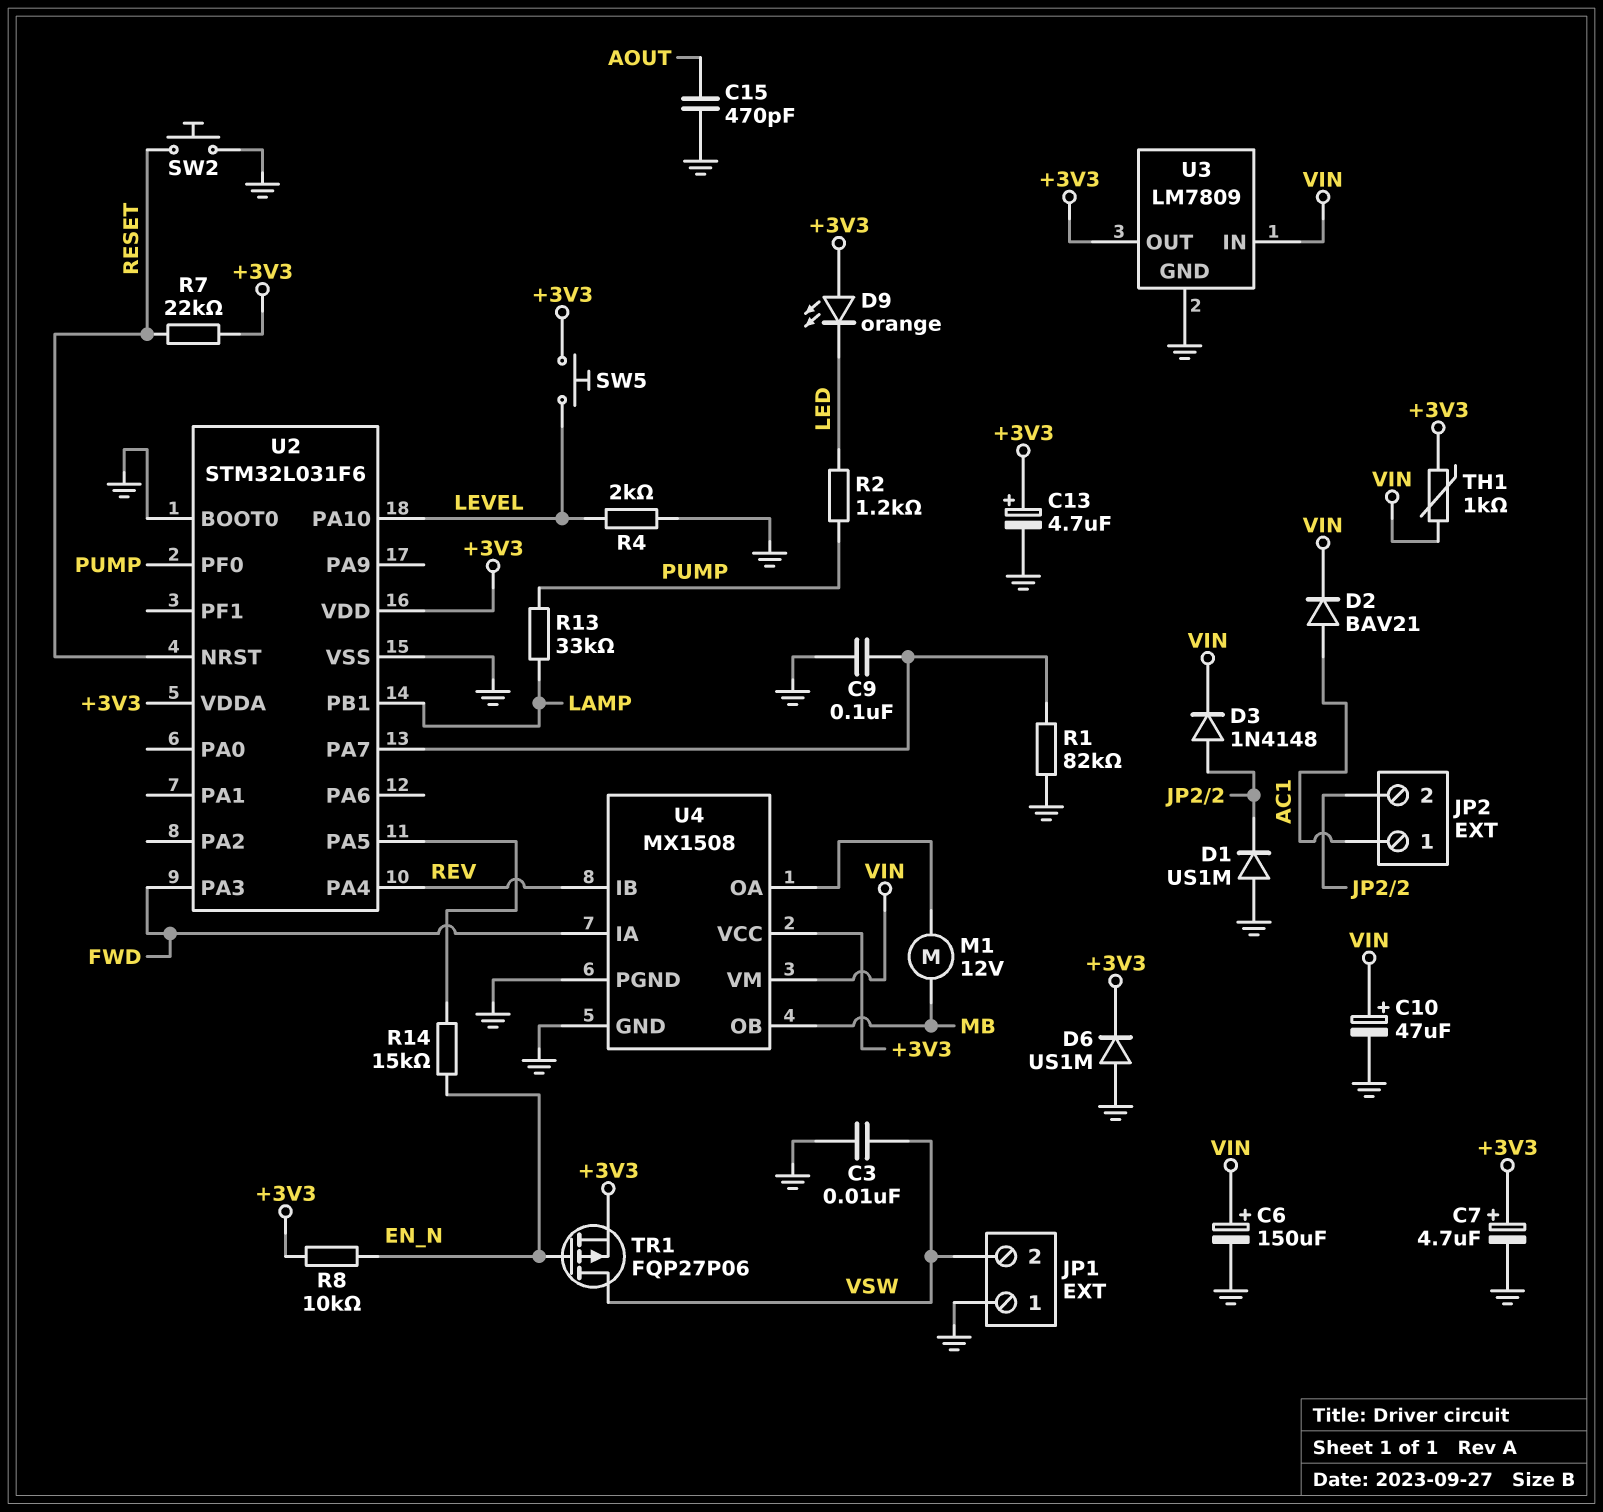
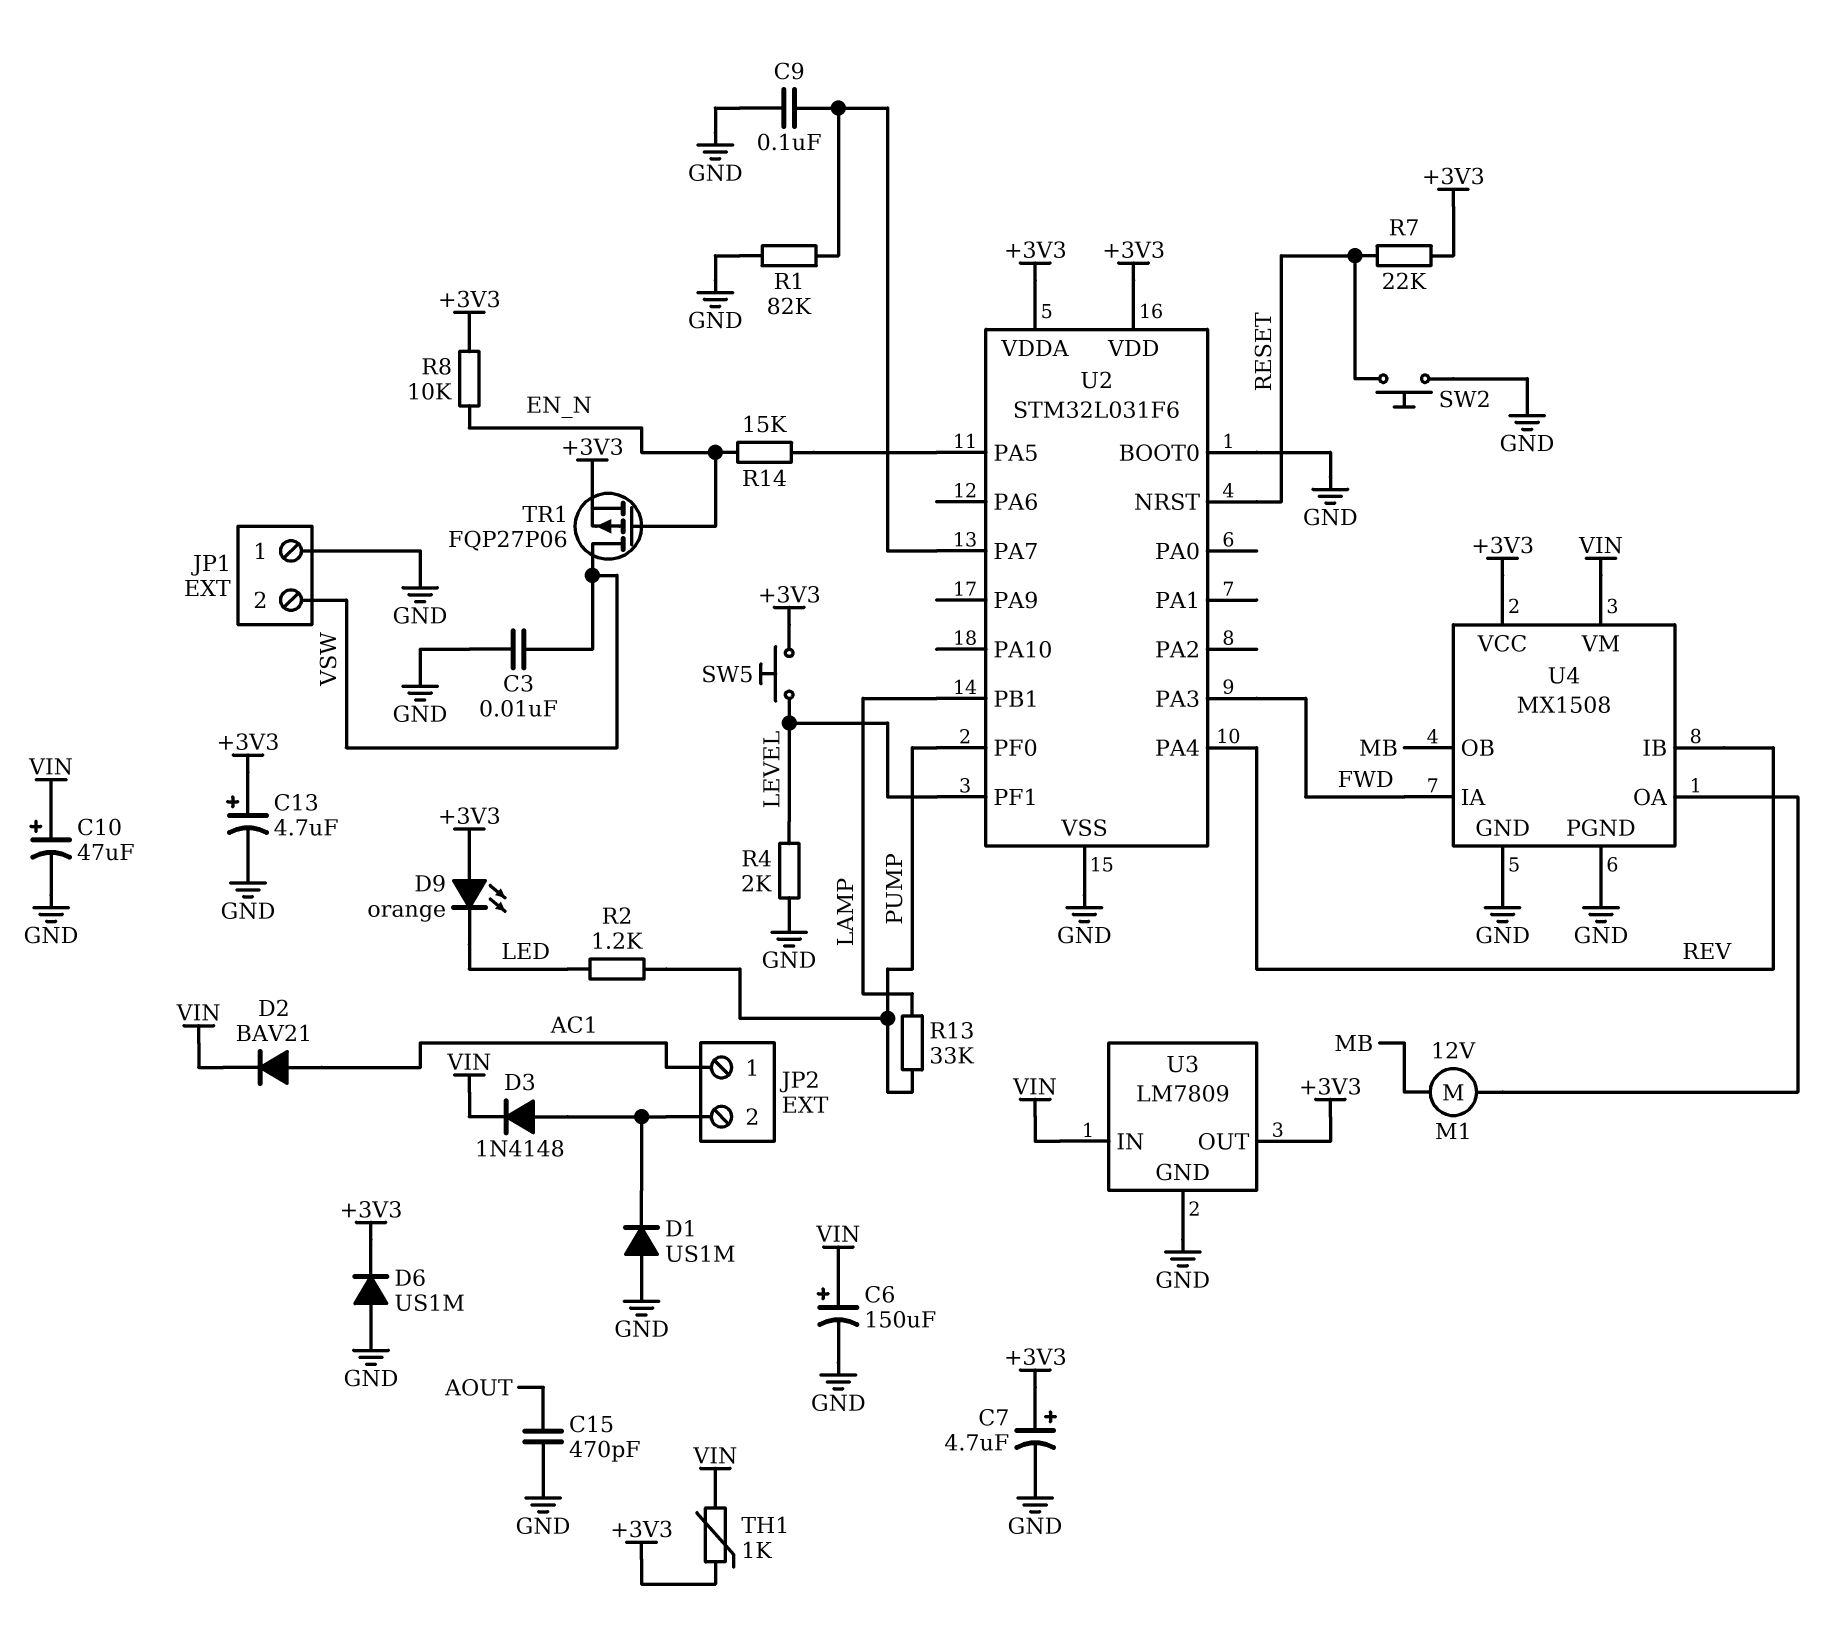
U2 pin PA10: LEVEL -> none
U2 pin PF1: none -> LEVEL

